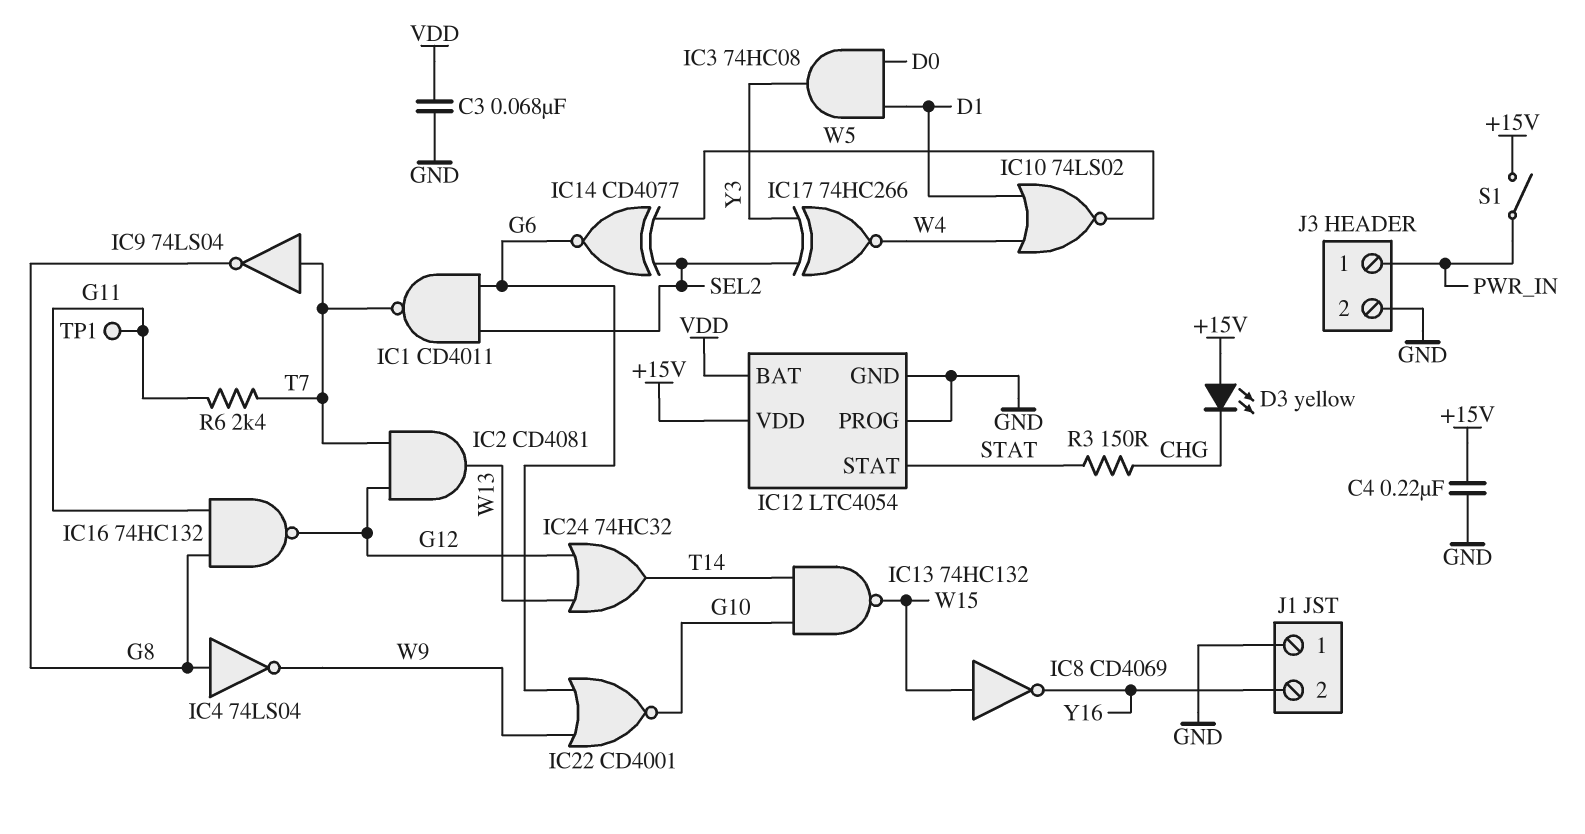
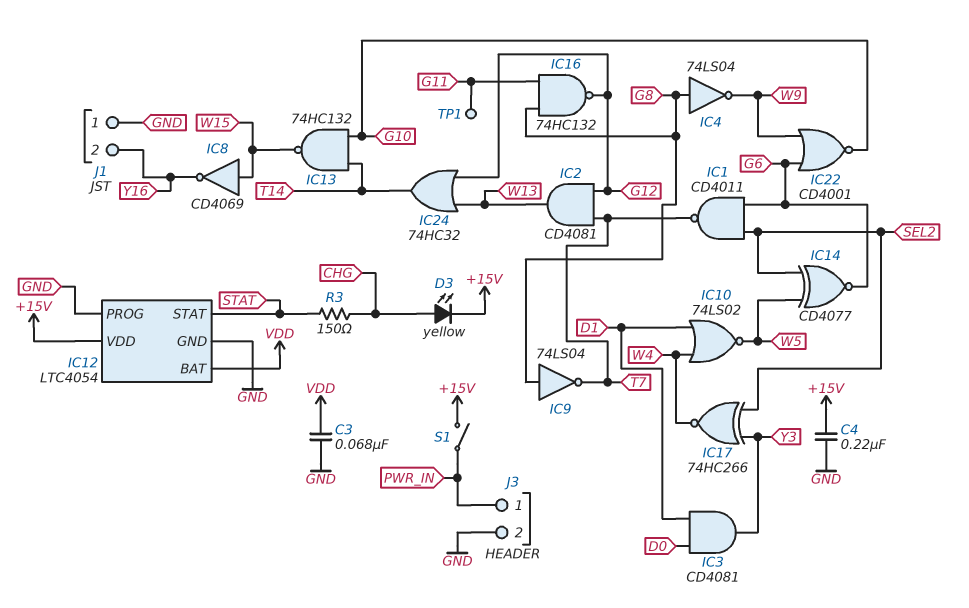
D3: LED yellow (A +15V, K CHG) -> LED yellow (A CHG, K +15V)
IC3: AND 74HC08 (in D0, in D1, out Y3) -> AND CD4081 (in D0, in D1, out Y3)
IC9: NOT 74LS04 (in T7, out G8) -> NOT 74LS04 (in G8, out T7)
R6: 2.4k (G11, T7) -> none

